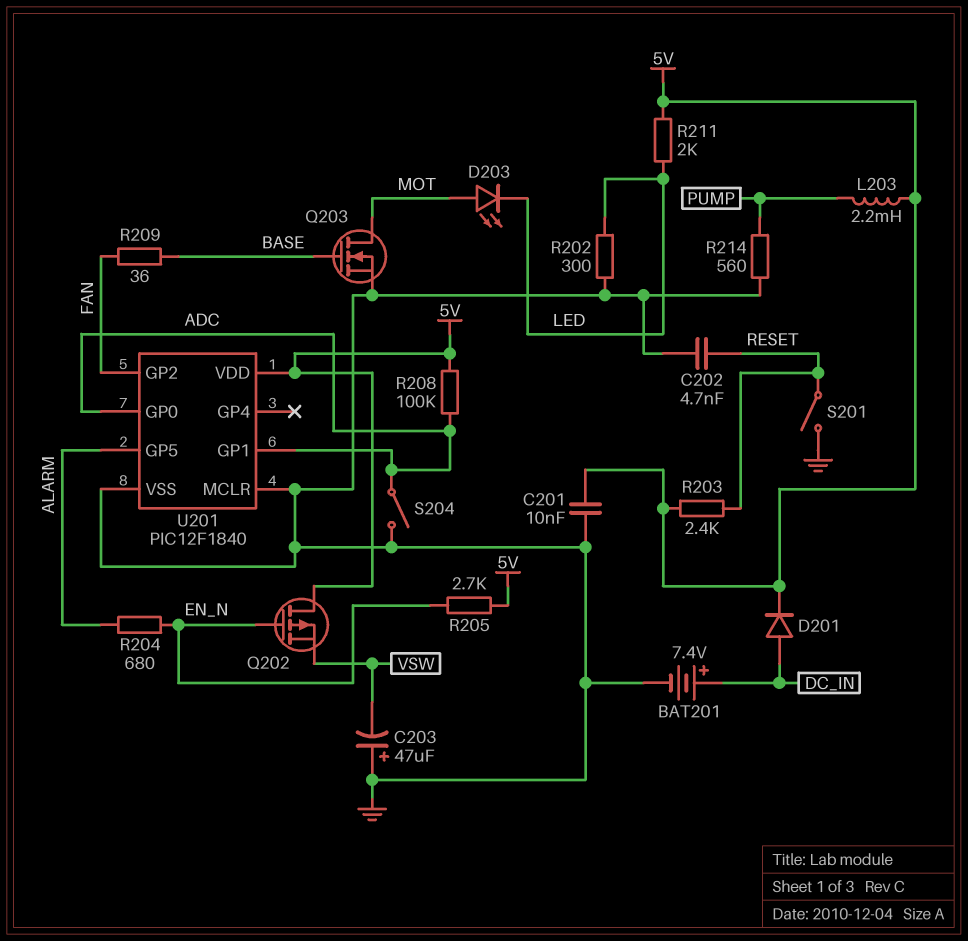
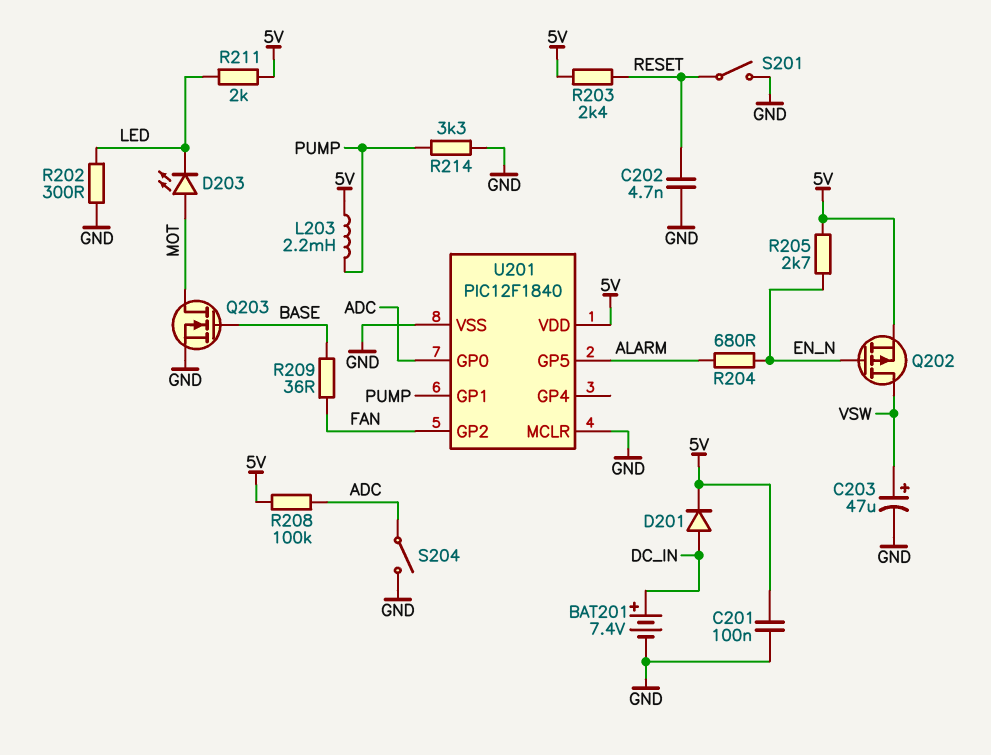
C201: 10nF (5V, GND) -> 100nF (5V, GND)
C203: 47uF (plus GND, minus VSW) -> 47uF (plus VSW, minus GND)
Q202: PMOS (G EN_N, D 5V, S VSW) -> PMOS (G EN_N, D VSW, S 5V)
R214: 560 (GND, PUMP) -> 3.3k (GND, PUMP)
U201 pin GP1: ADC -> PUMP

